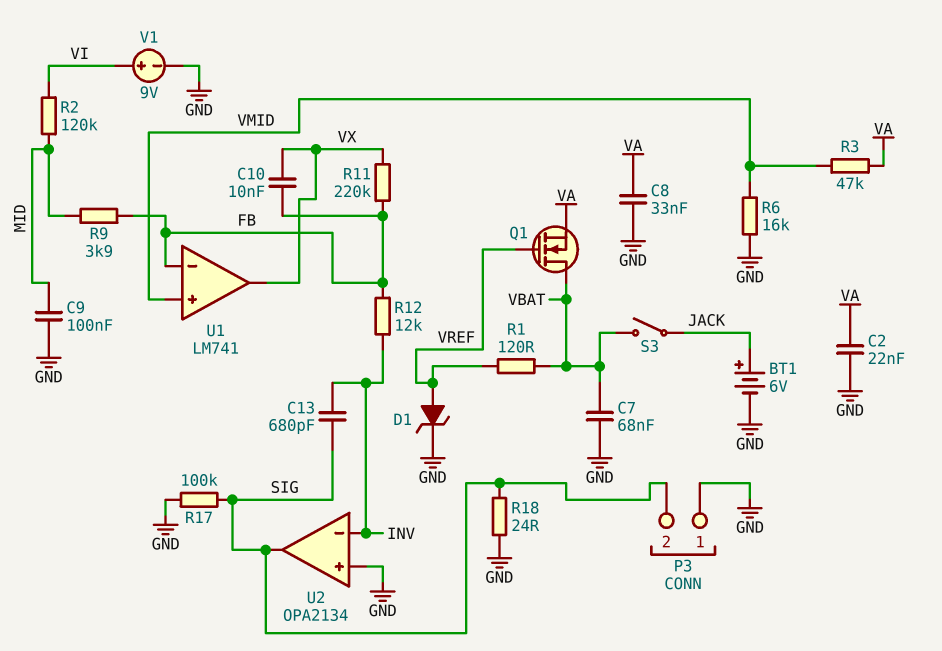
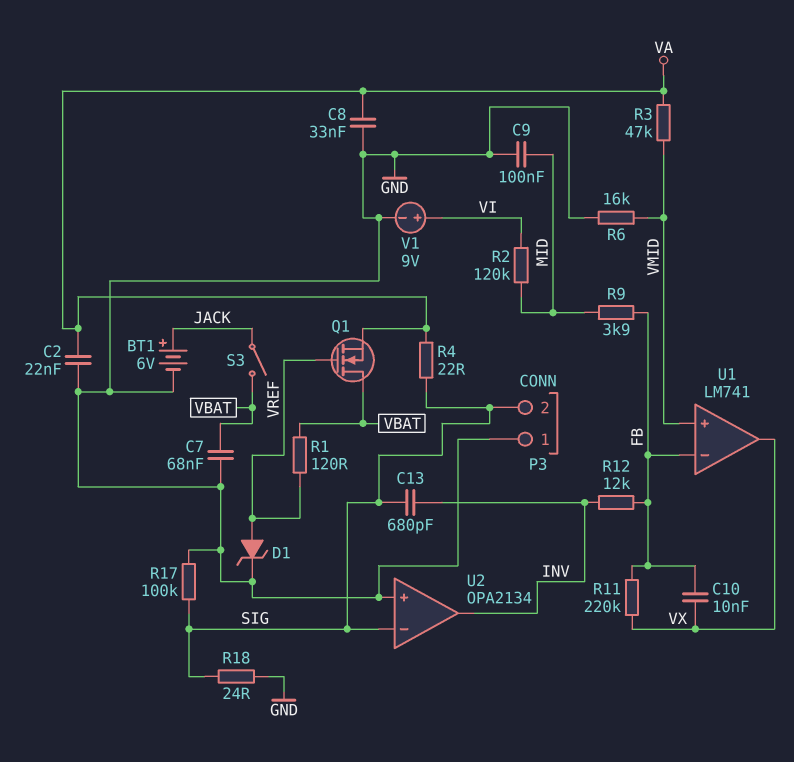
R4: none -> 22 (SIG, VA)
U2 pin in-: INV -> SIG
U2 pin out: SIG -> INV

